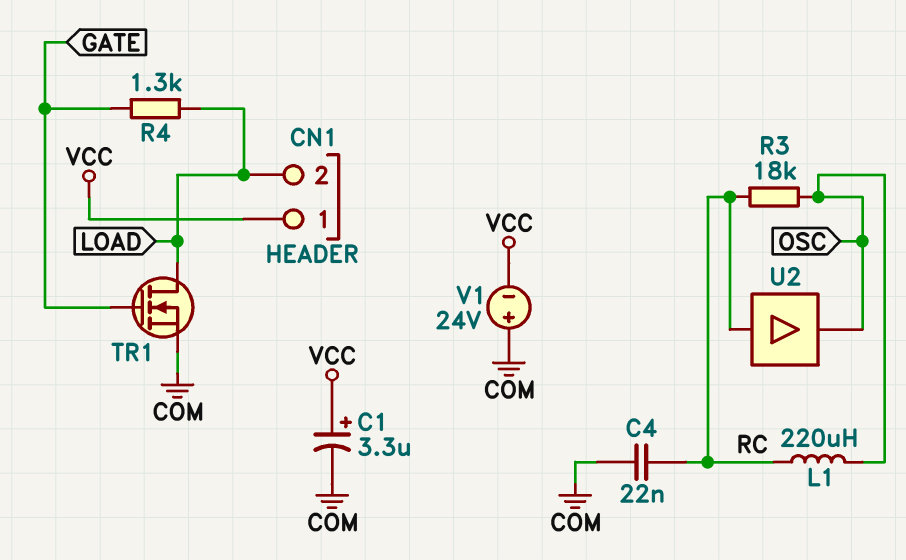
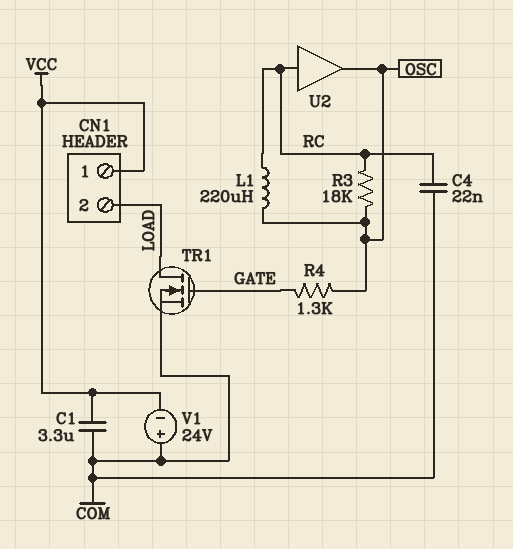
C1: 3.3uF (plus VCC, minus COM) -> 3.3uF (COM, VCC)
R4: 1.3k (GATE, LOAD) -> 1.3k (GATE, OSC)

